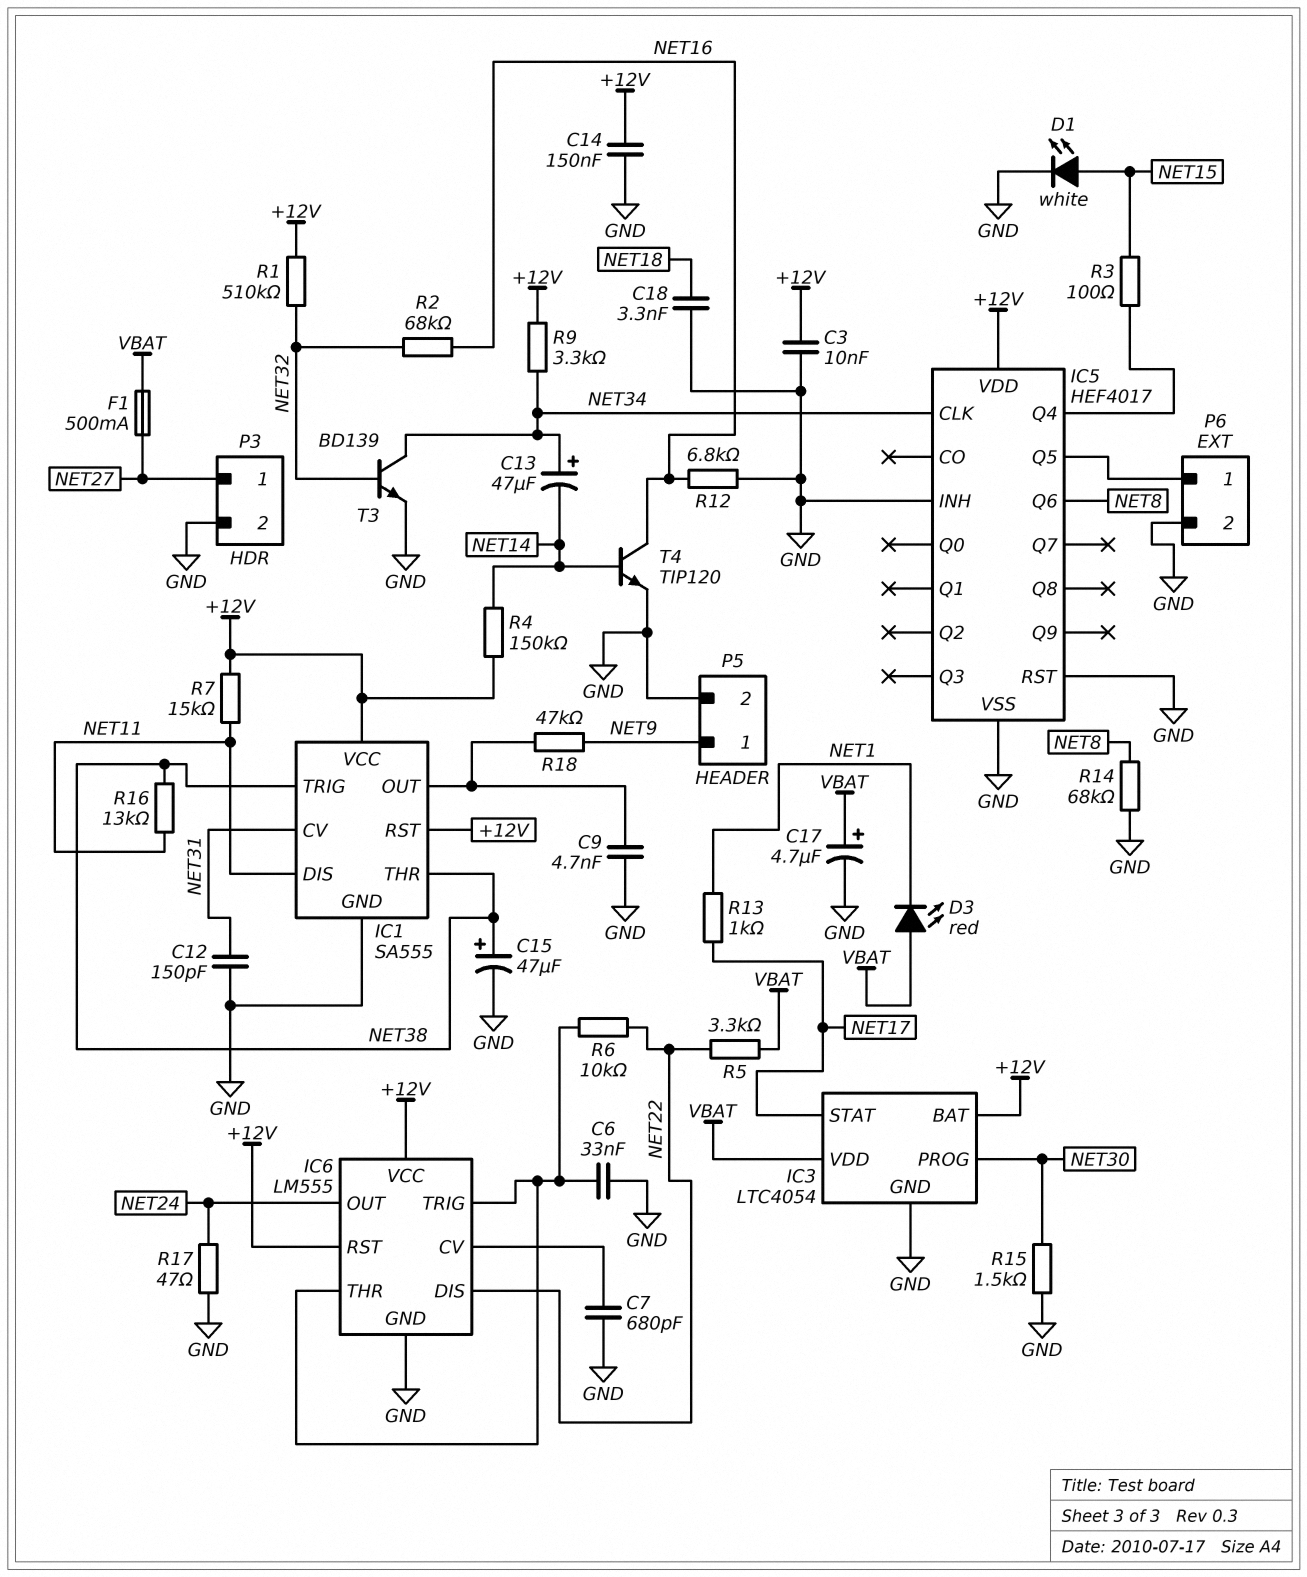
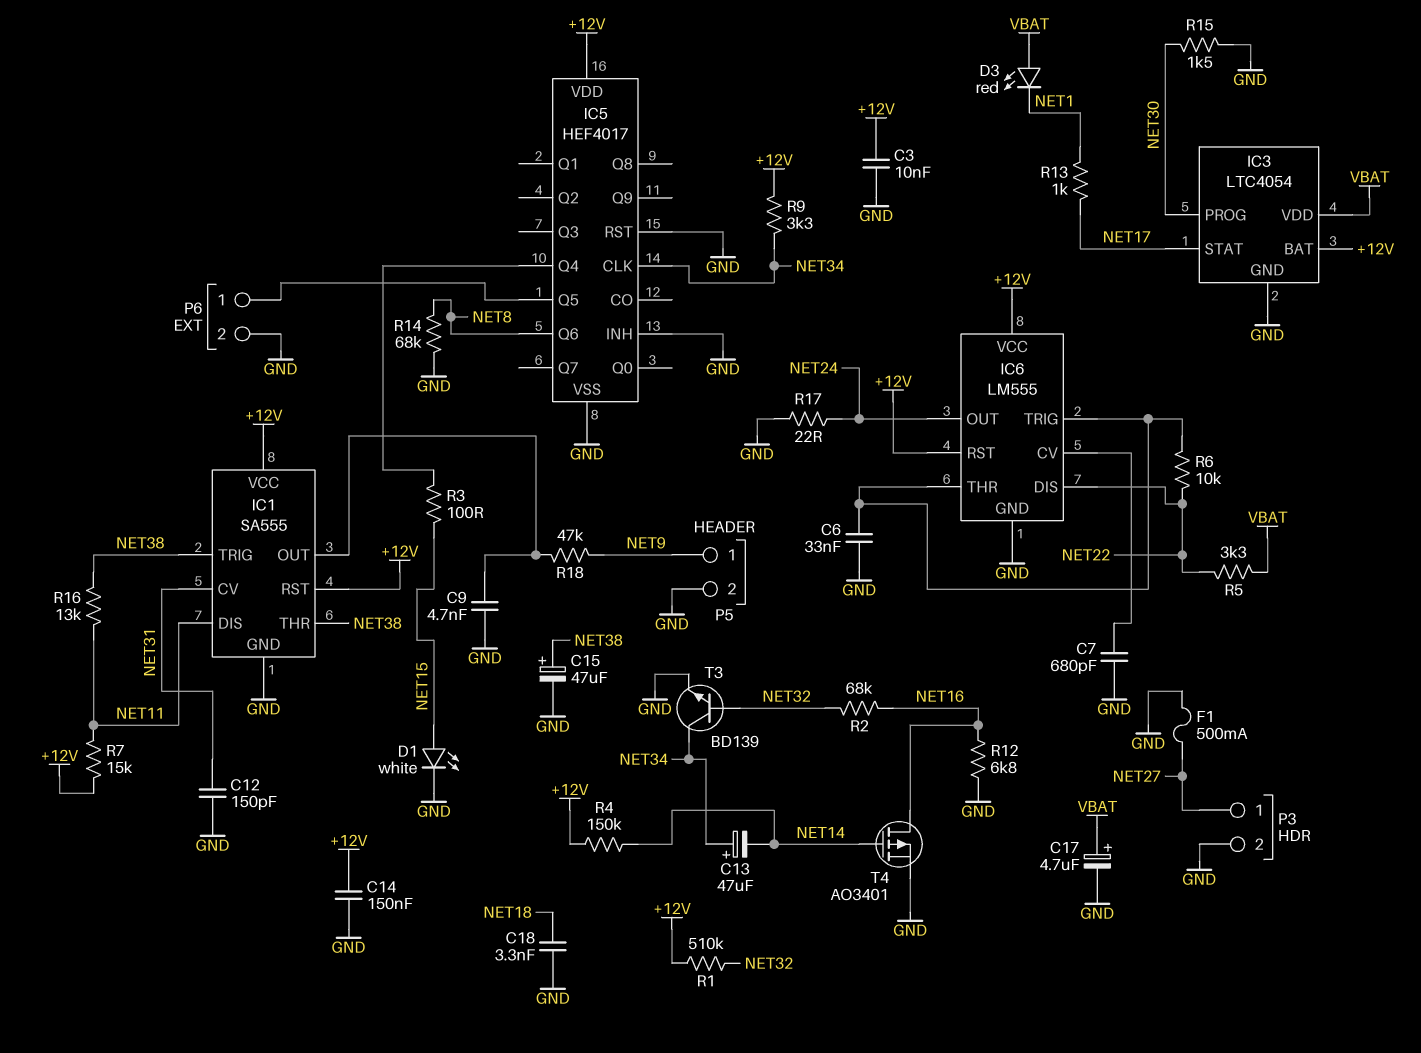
F1: 500mA (NET27, VBAT) -> 500mA (GND, NET27)
R17: 47 (GND, NET24) -> 22 (GND, NET24)
T4: NPN TIP120 (B NET14, C NET16, E GND) -> PMOS AO3401 (G NET14, D NET16, S GND)

